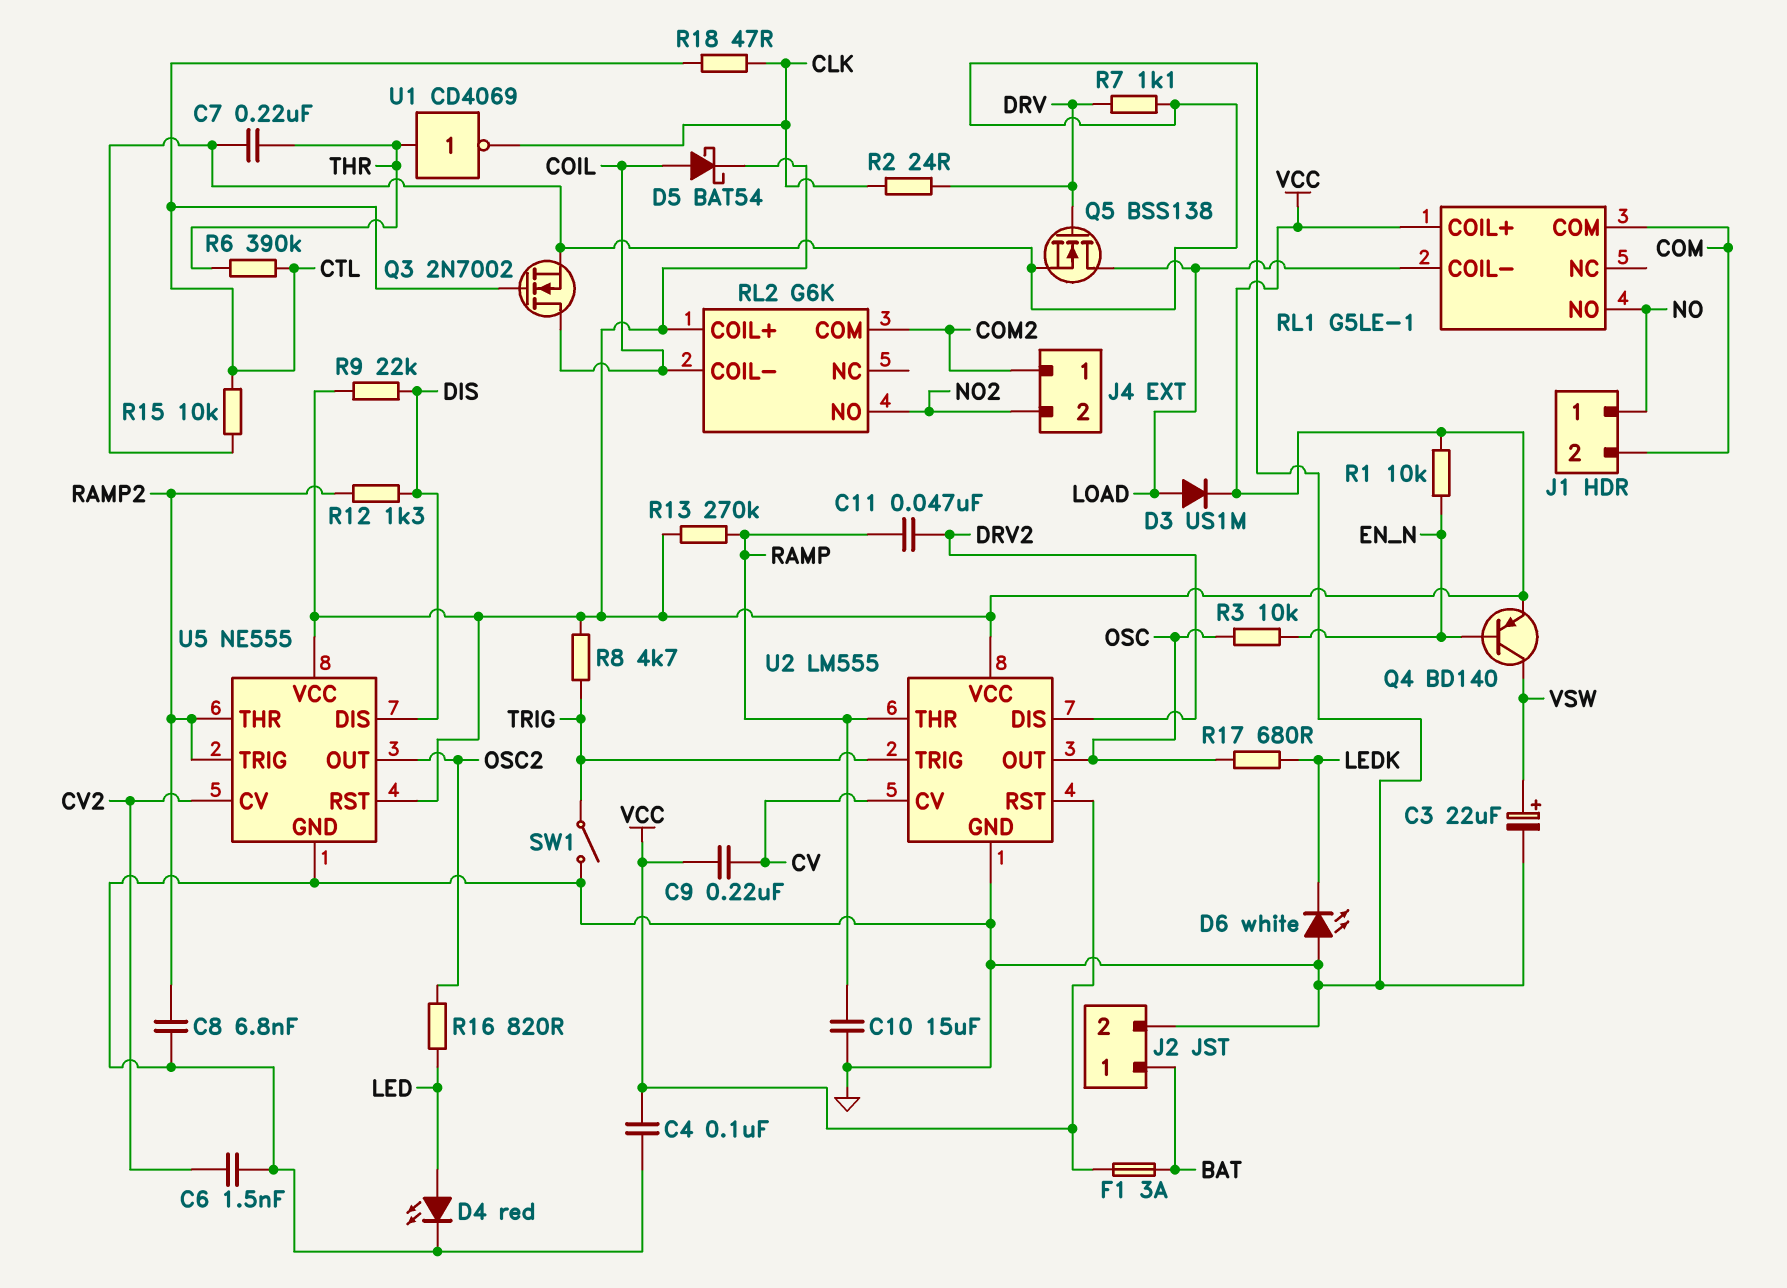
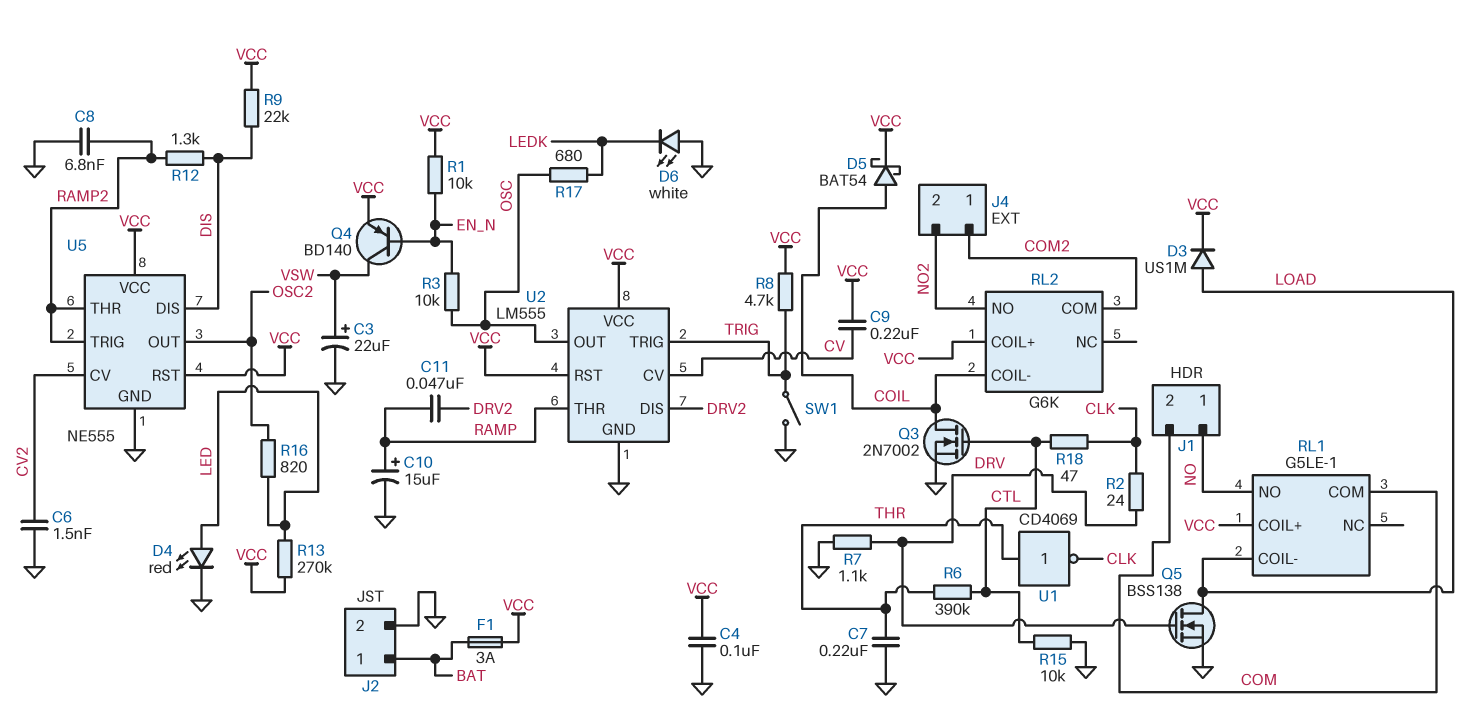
C10: 15uF (GND, RAMP) -> 15uF (plus RAMP, minus GND)
R13: 270k (RAMP, VCC) -> 270k (LED, VCC)

